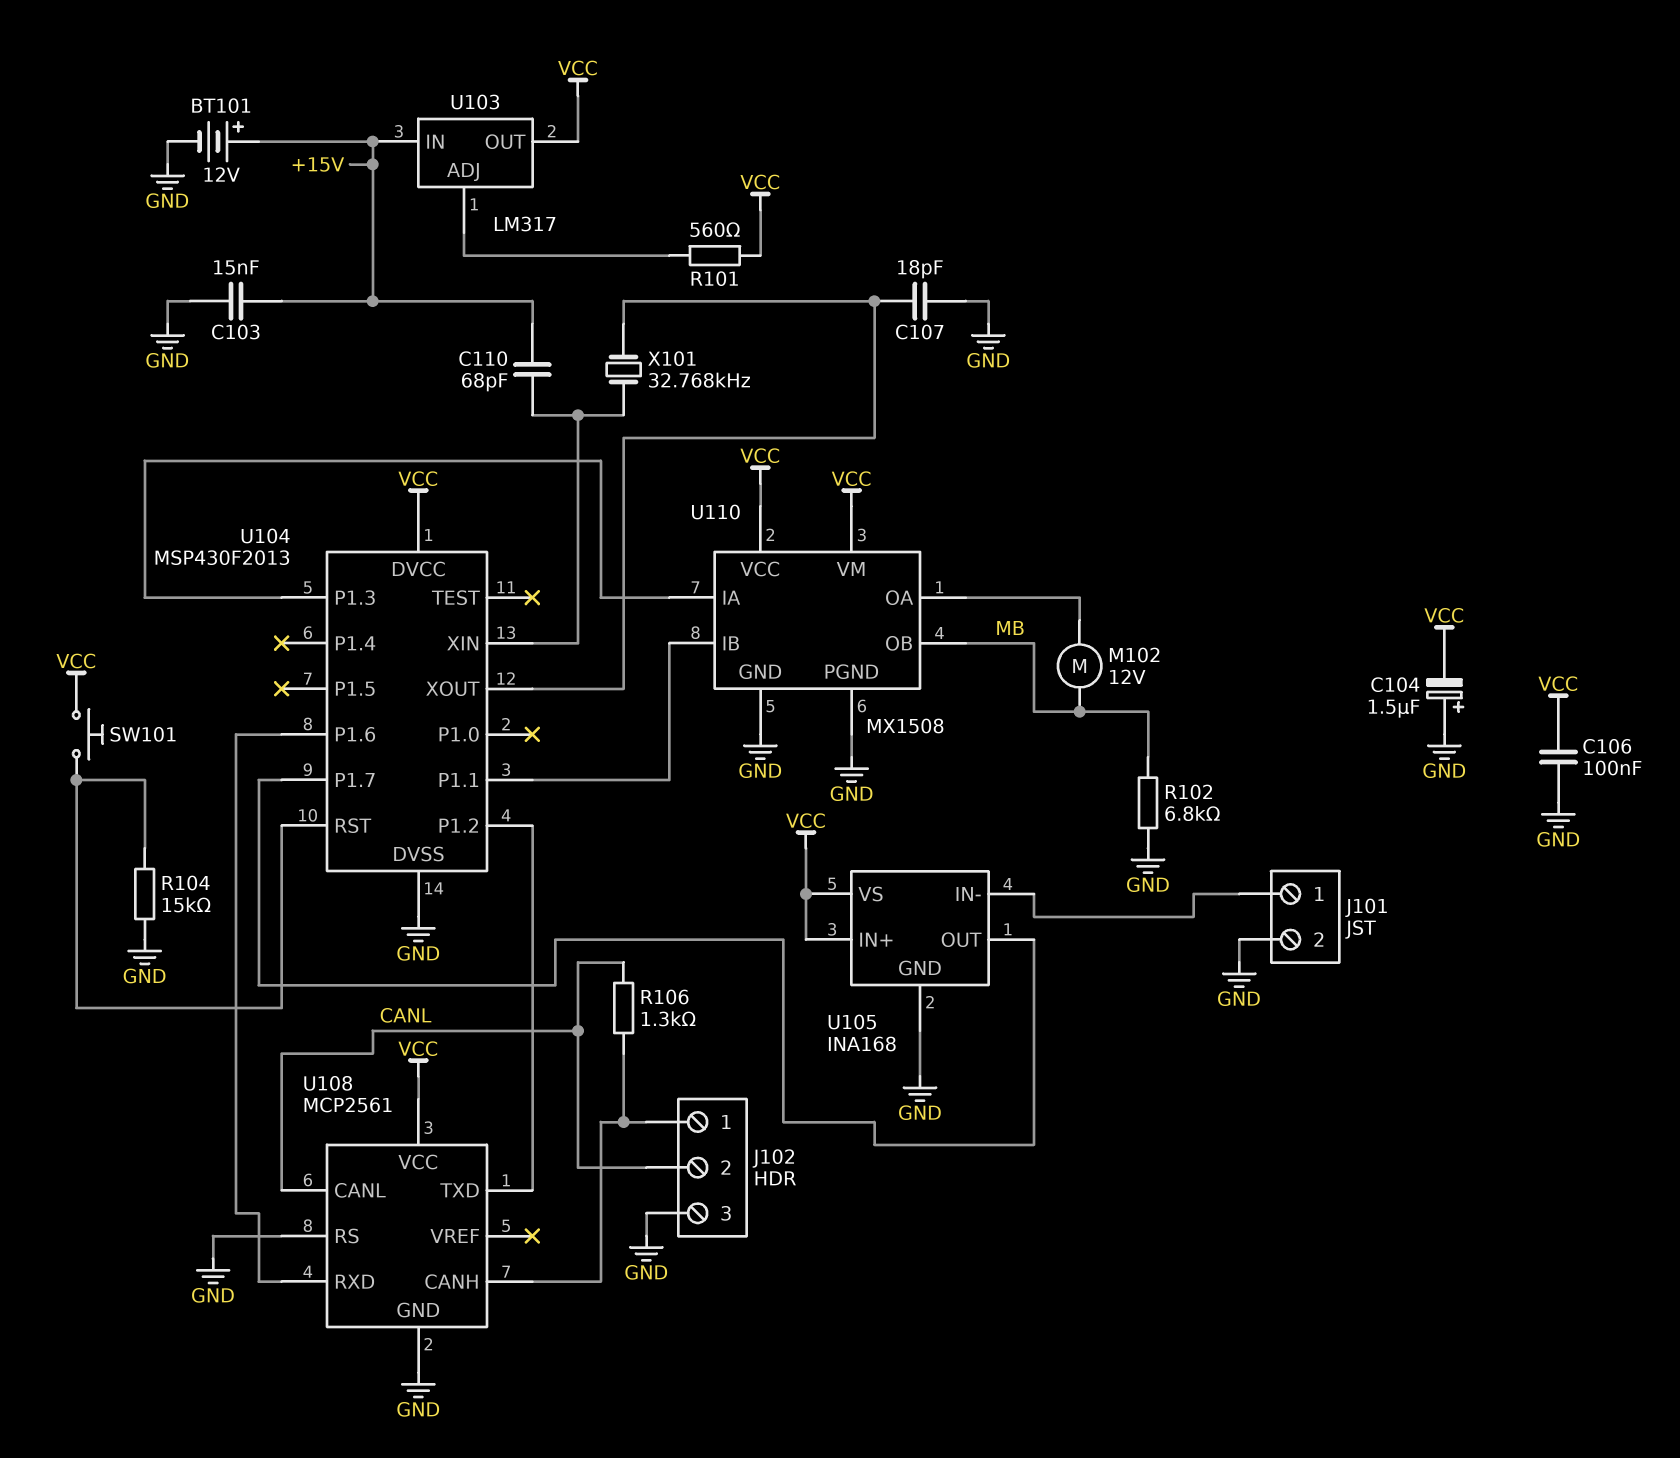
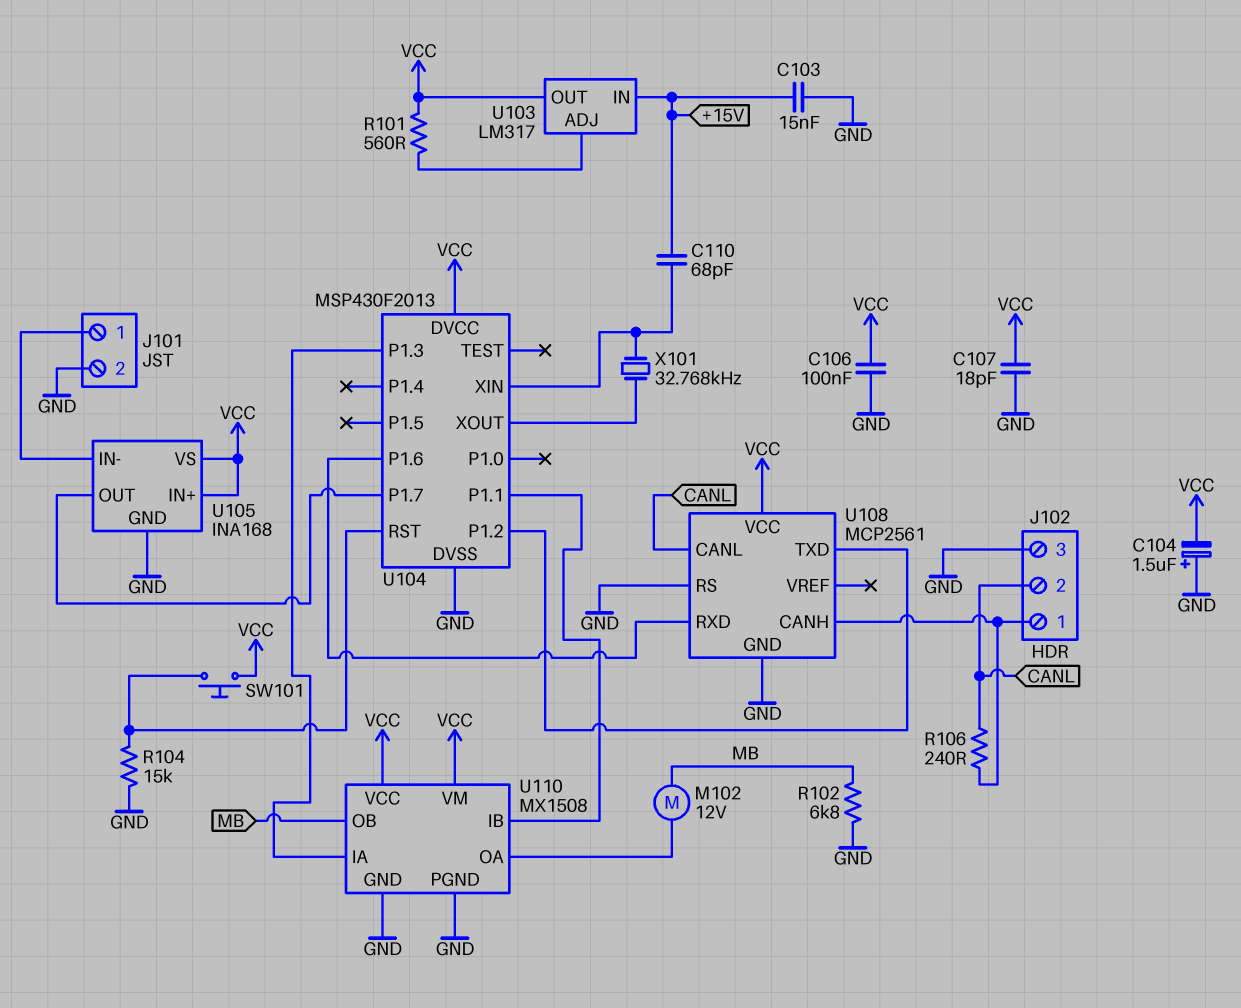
BT101: 12V (plus +15V, minus GND) -> none
C107: 18pF (GND, U104/XOUT) -> 18pF (GND, VCC)
R106: 1.3k (CANL, J102/1) -> 240 (CANL, J102/1)

